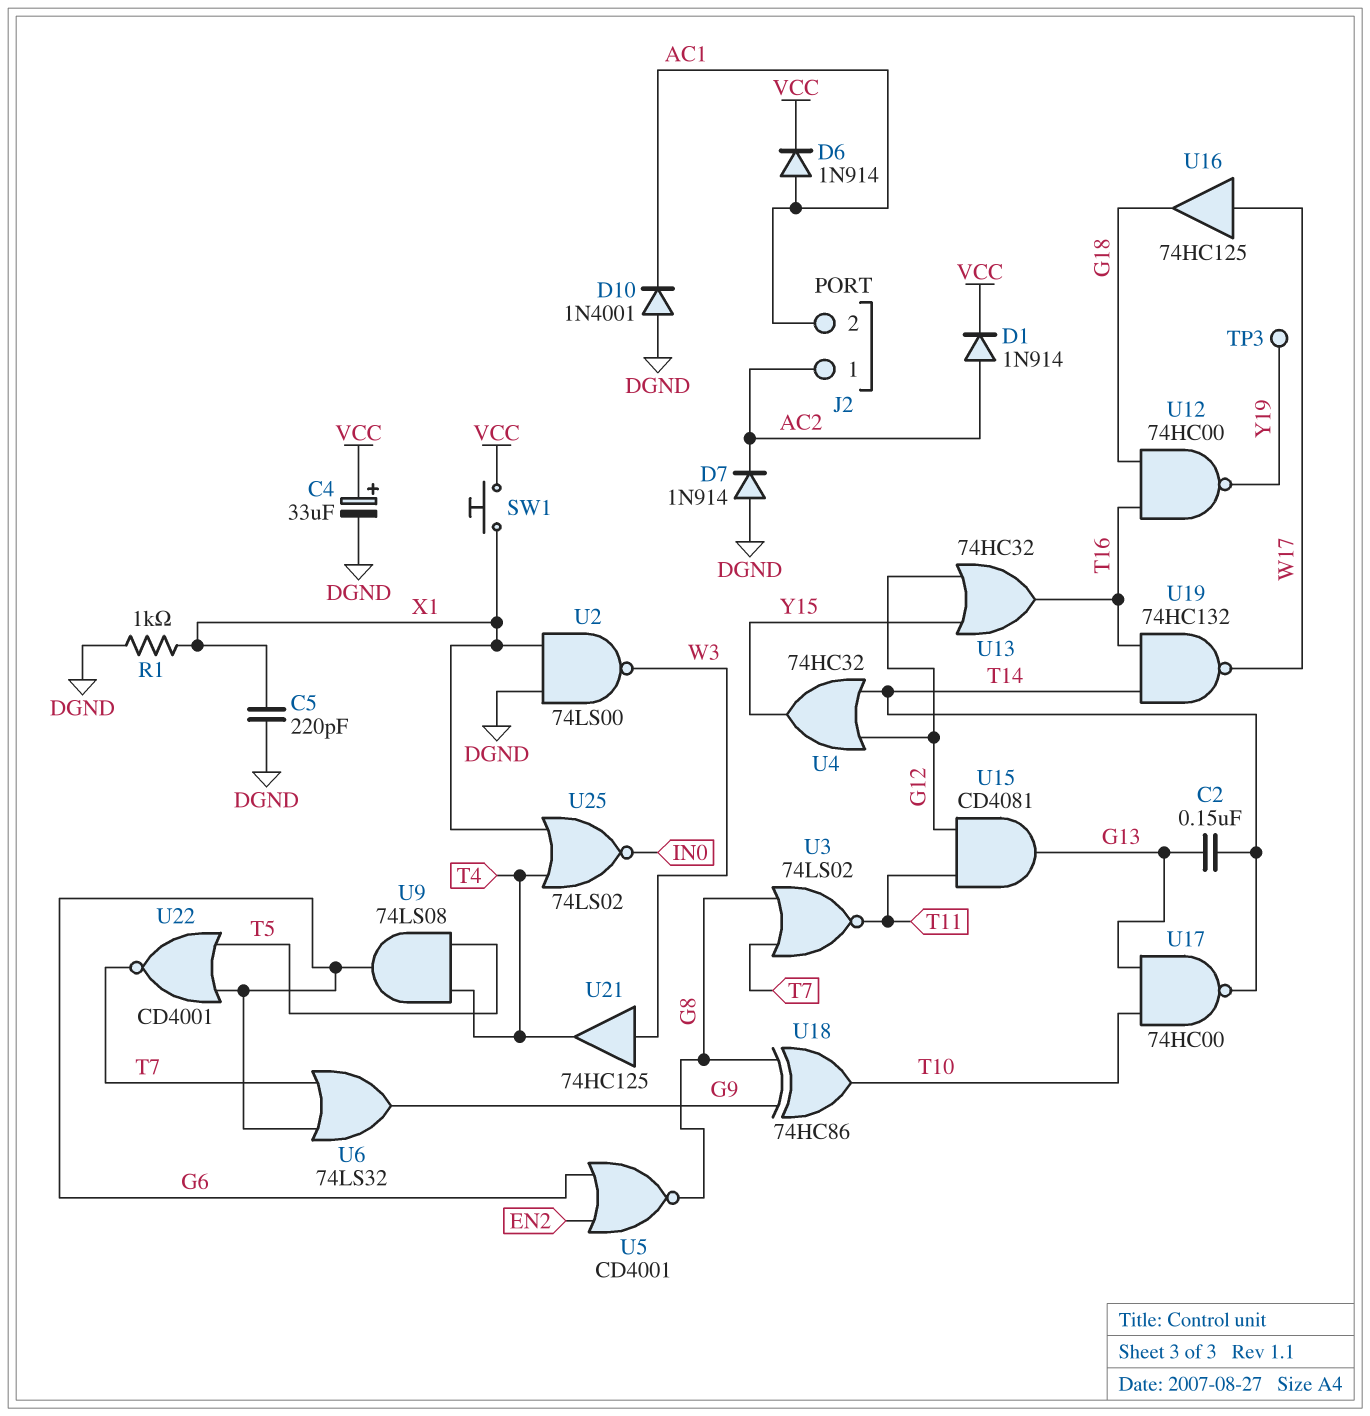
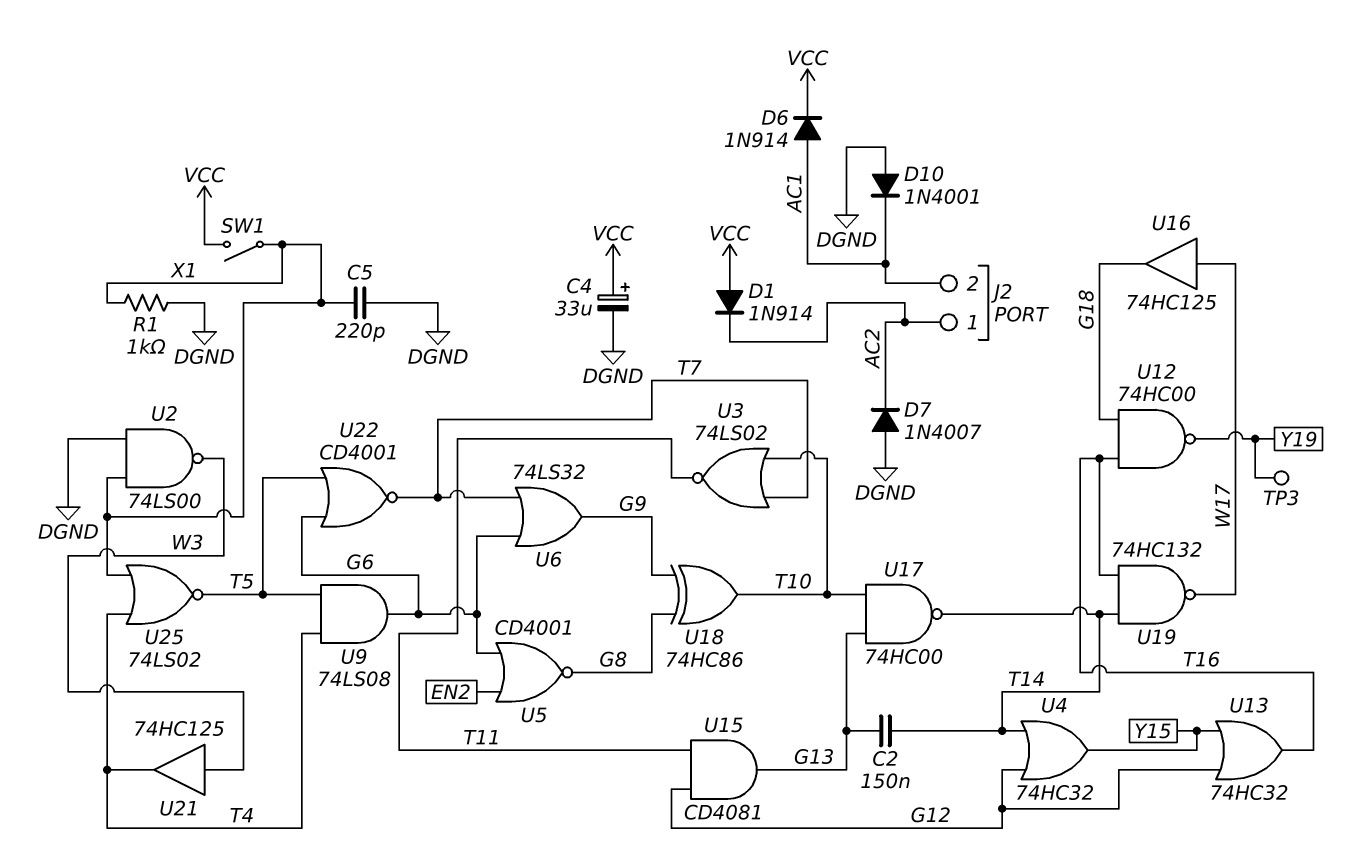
D1: diode 1N914 (A AC2, K VCC) -> diode 1N914 (A VCC, K AC2)
D7: diode 1N914 (A DGND, K AC2) -> diode 1N4007 (A DGND, K AC2)
SW1: button (VCC, X1) -> switch (VCC, X1)
U3: NOR 74LS02 (in G8, in T7, out T11) -> NOR 74LS02 (in T7, in T10, out T11)
U25: NOR 74LS02 (in T4, in X1, out IN0) -> NOR 74LS02 (in T4, in X1, out T5)

